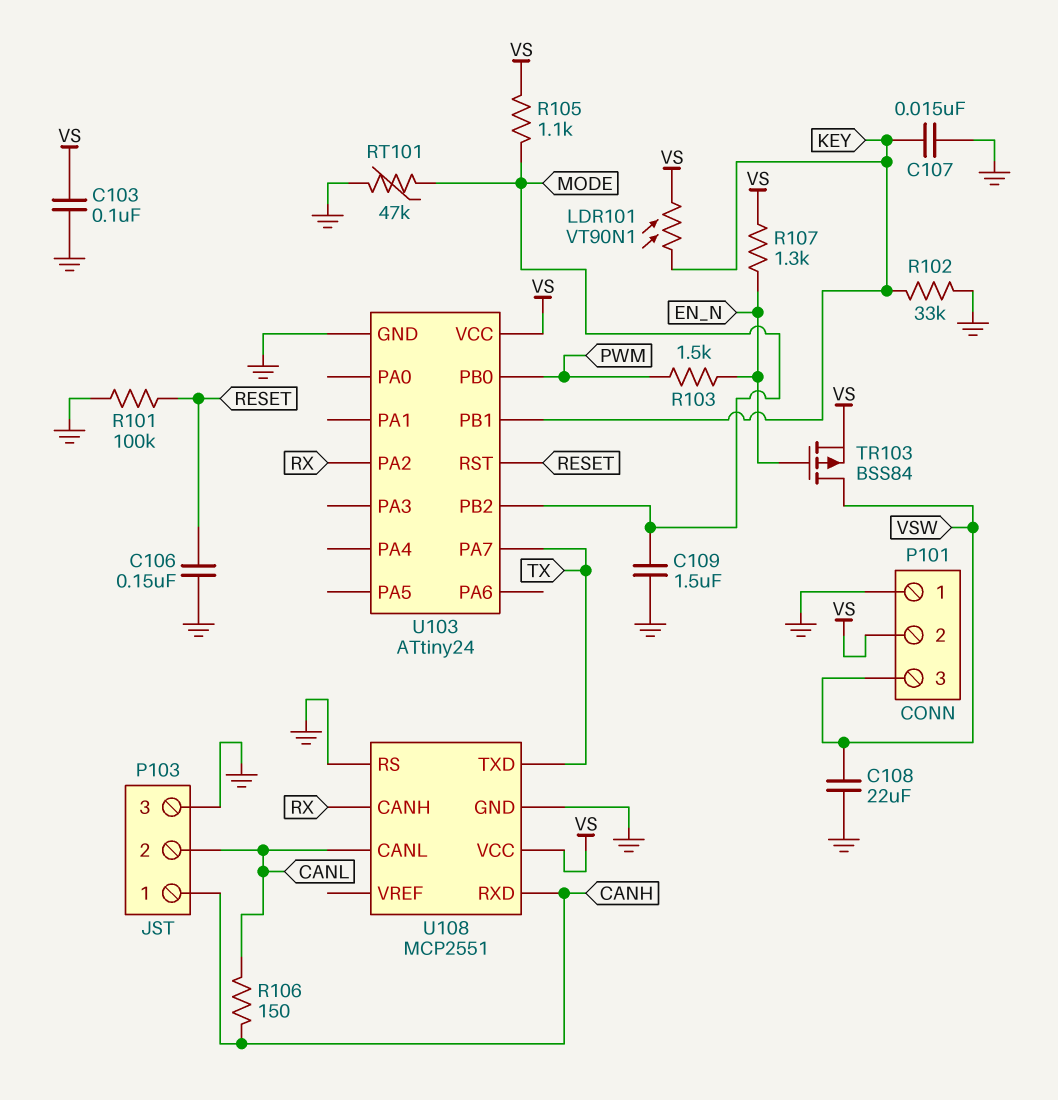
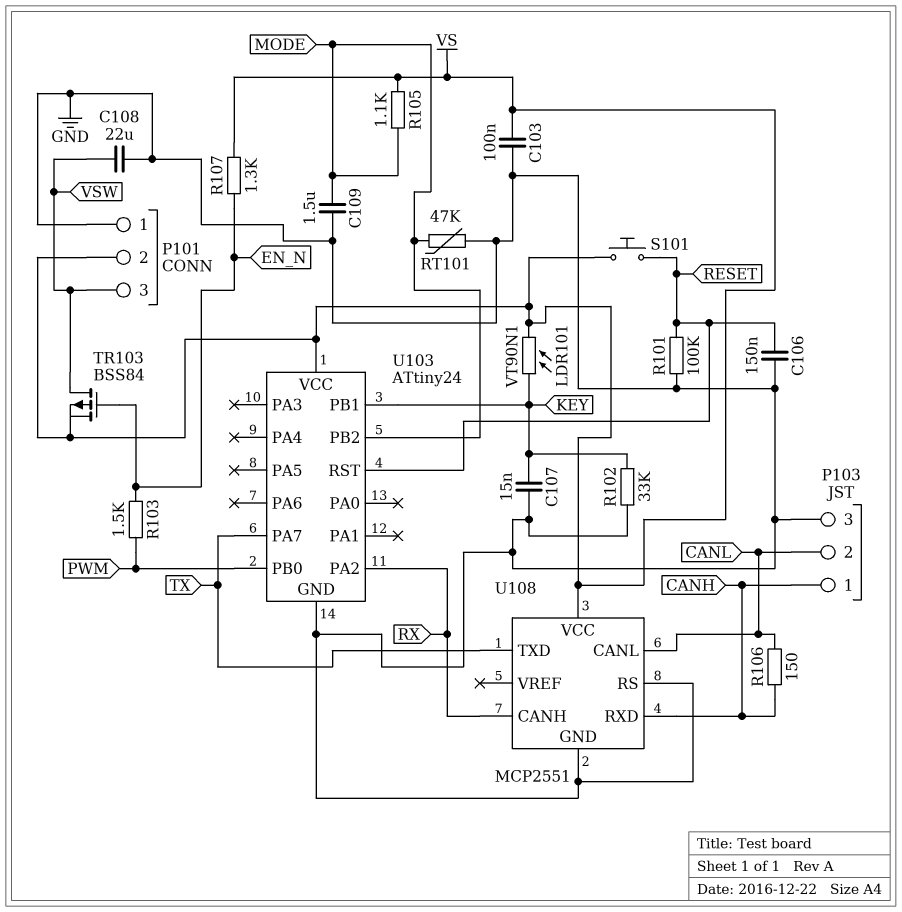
S101: none -> button (RESET, VS)

